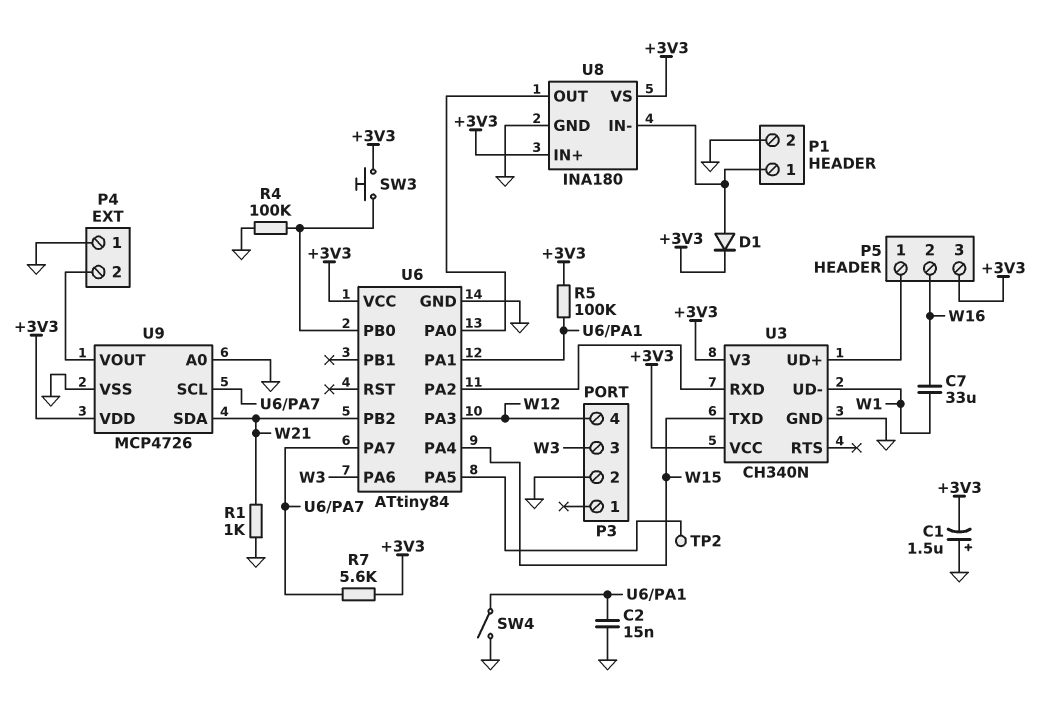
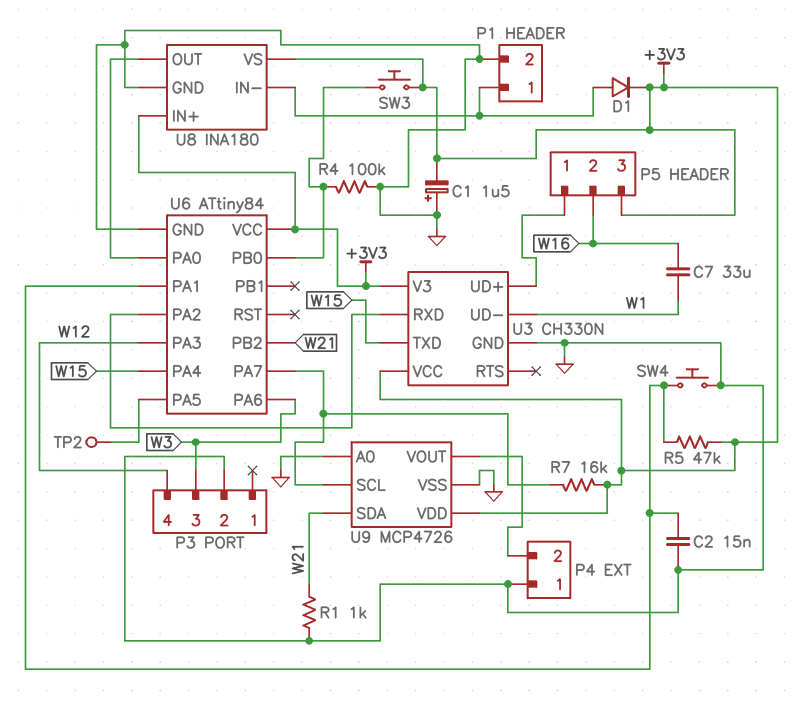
R5: 100k (+3V3, U6/PA1) -> 47k (+3V3, U6/PA1)
R7: 5.6k (+3V3, U6/PA7) -> 16k (+3V3, U6/PA7)
SW4: switch (GND, U6/PA1) -> button (GND, U6/PA1)
U3: CH340N -> CH330N

